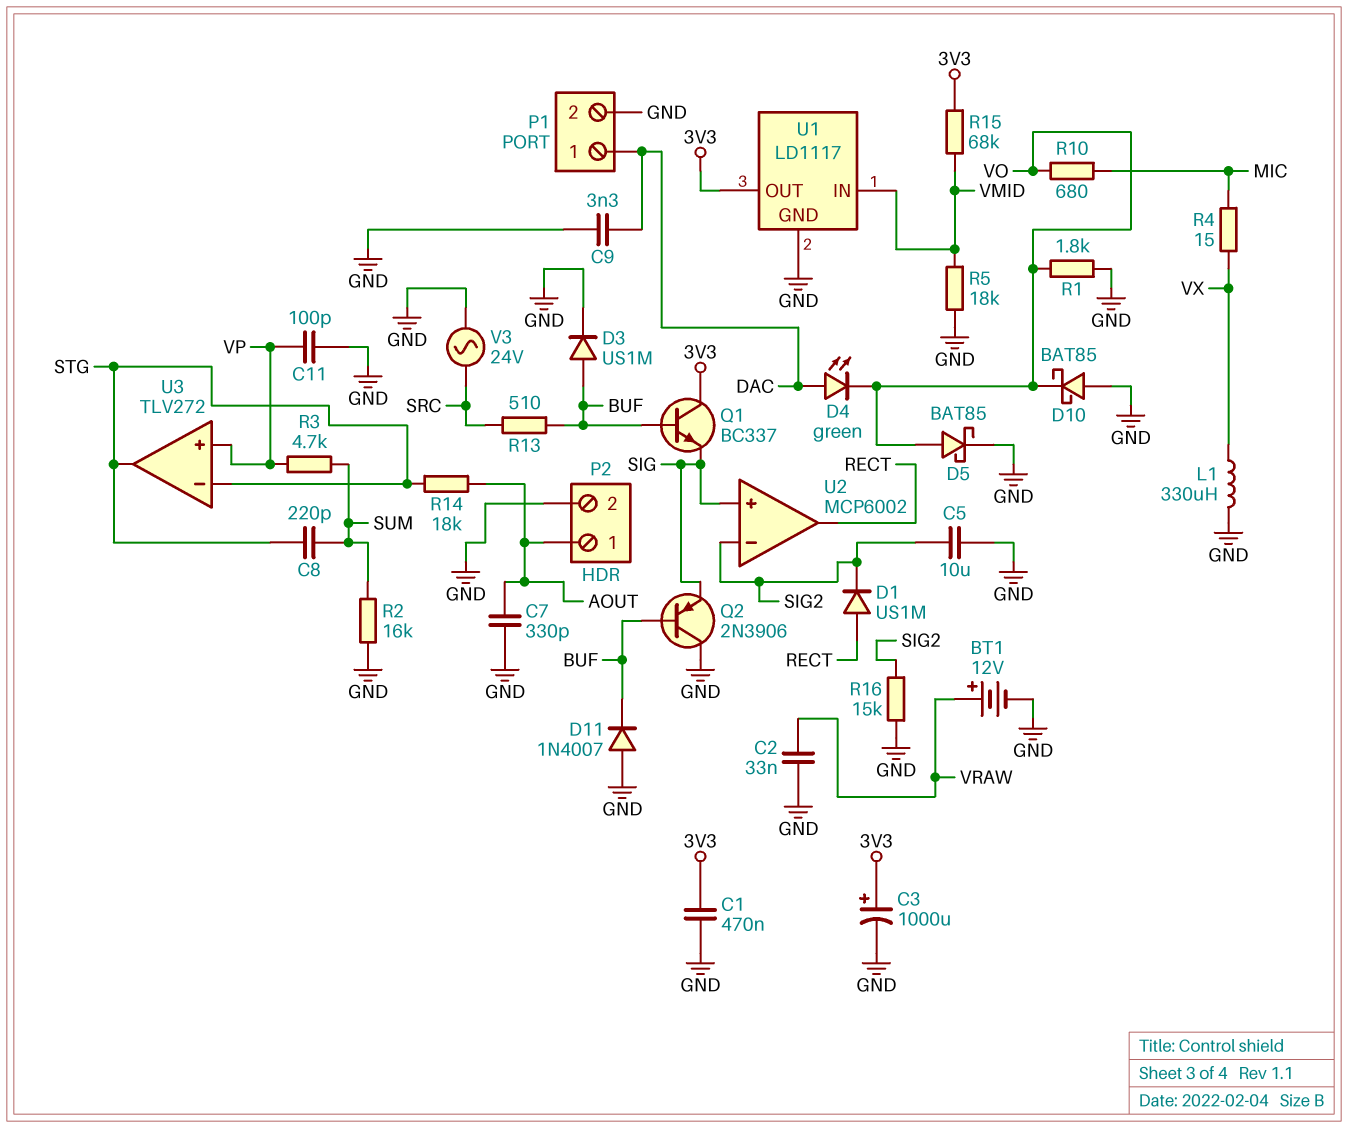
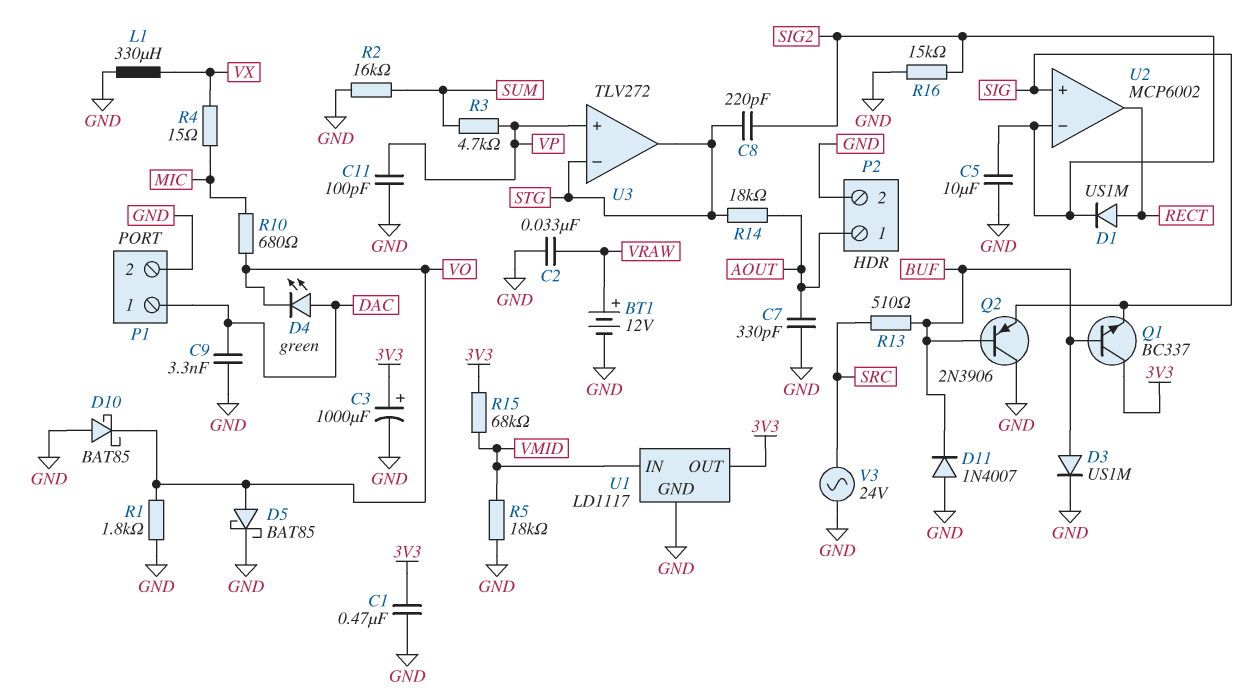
C8: 220pF (STG, SUM) -> 220pF (SIG2, STG)

